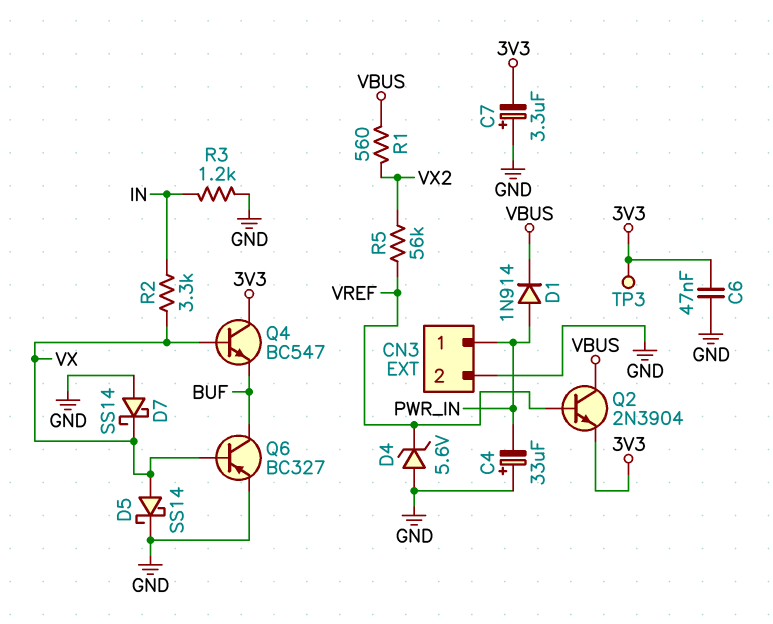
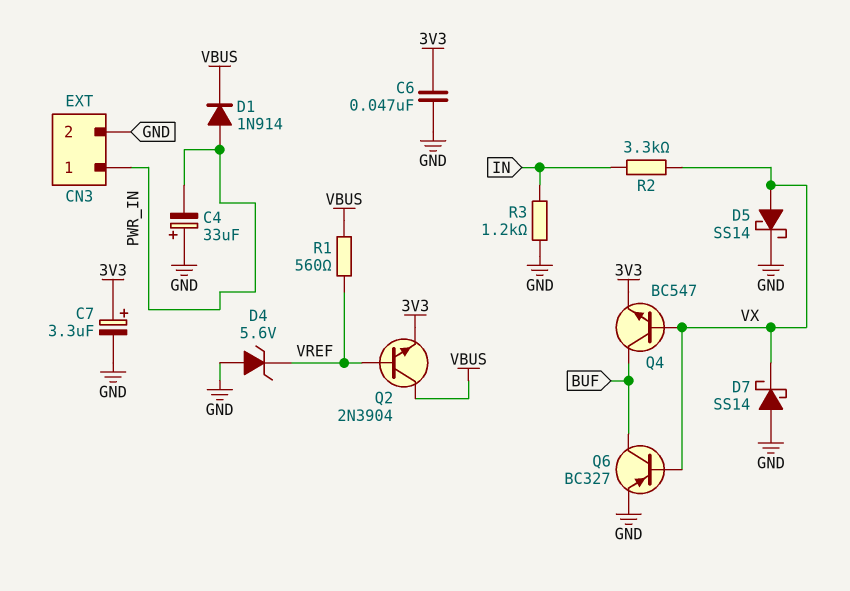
C7: 3.3uF (plus GND, minus 3V3) -> 3.3uF (plus 3V3, minus GND)
Q4: NPN BC547 (B VX, C 3V3, E BUF) -> NPN BC547 (B VX, C BUF, E 3V3)
R1: 560 (VBUS, VX2) -> 560 (VBUS, VREF)
R5: 56k (VREF, VX2) -> none
TP3: test point (3V3) -> none

